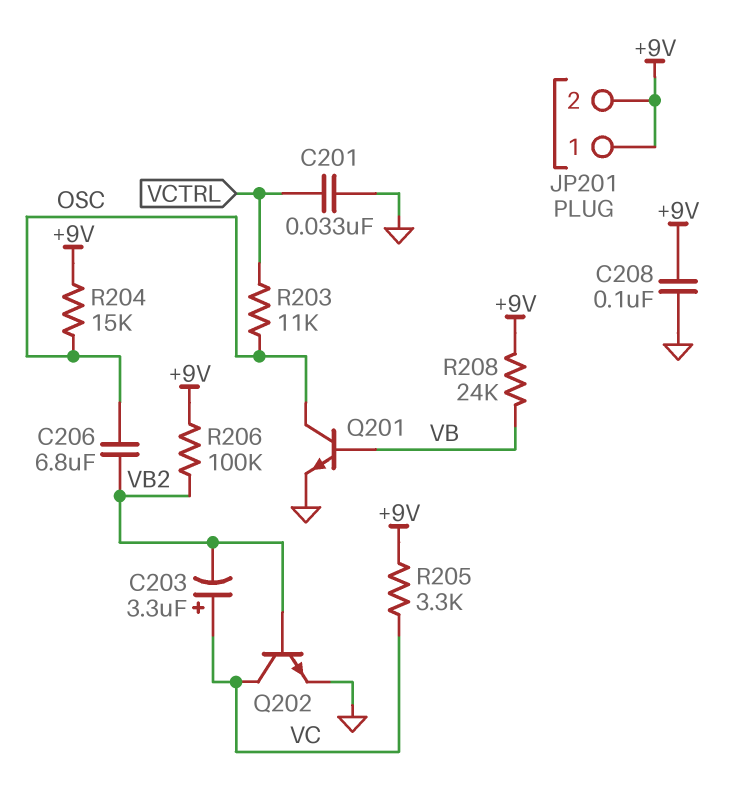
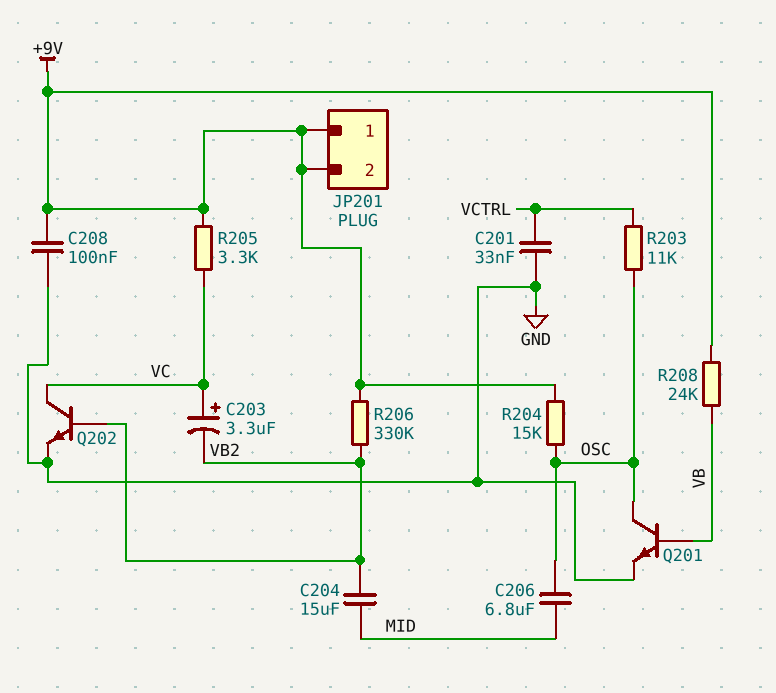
C204: none -> 15uF (MID, VB2)
C206: 6.8uF (OSC, VB2) -> 6.8uF (MID, OSC)
R206: 100k (+9V, VB2) -> 330k (+9V, VB2)

